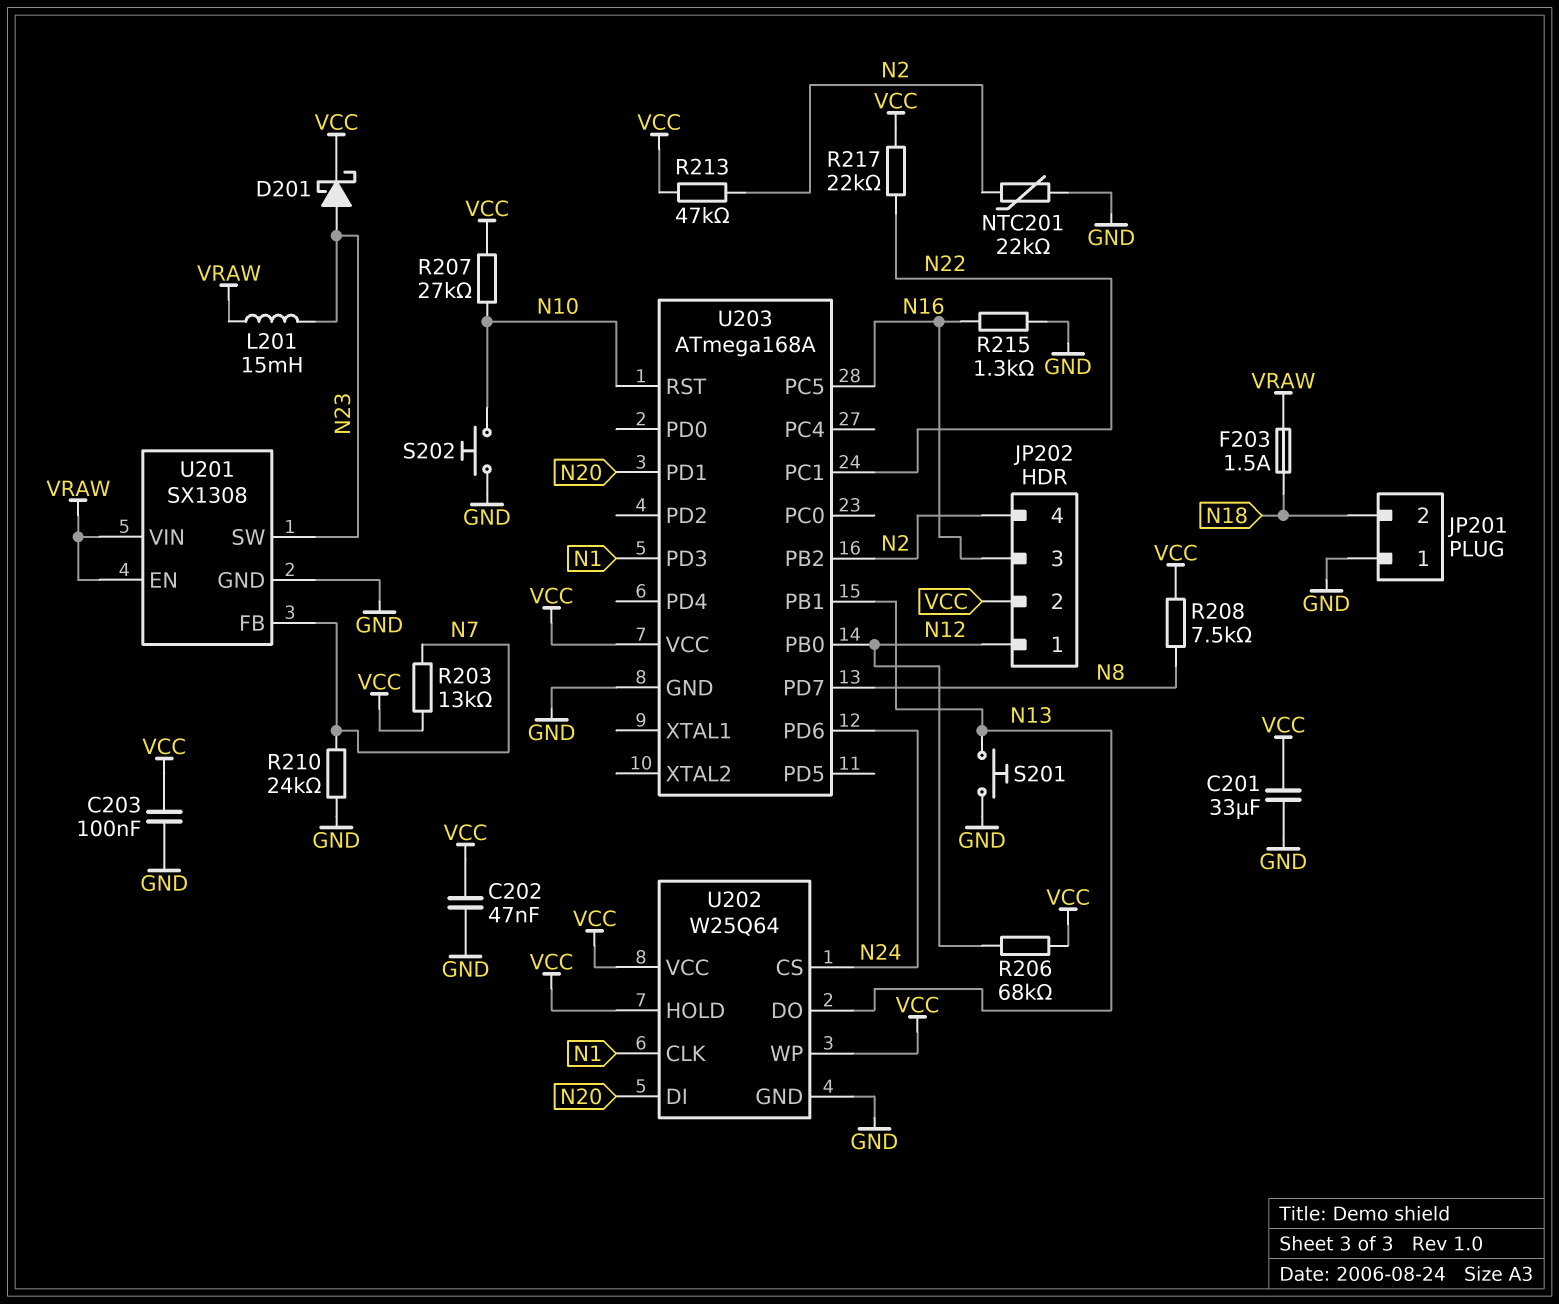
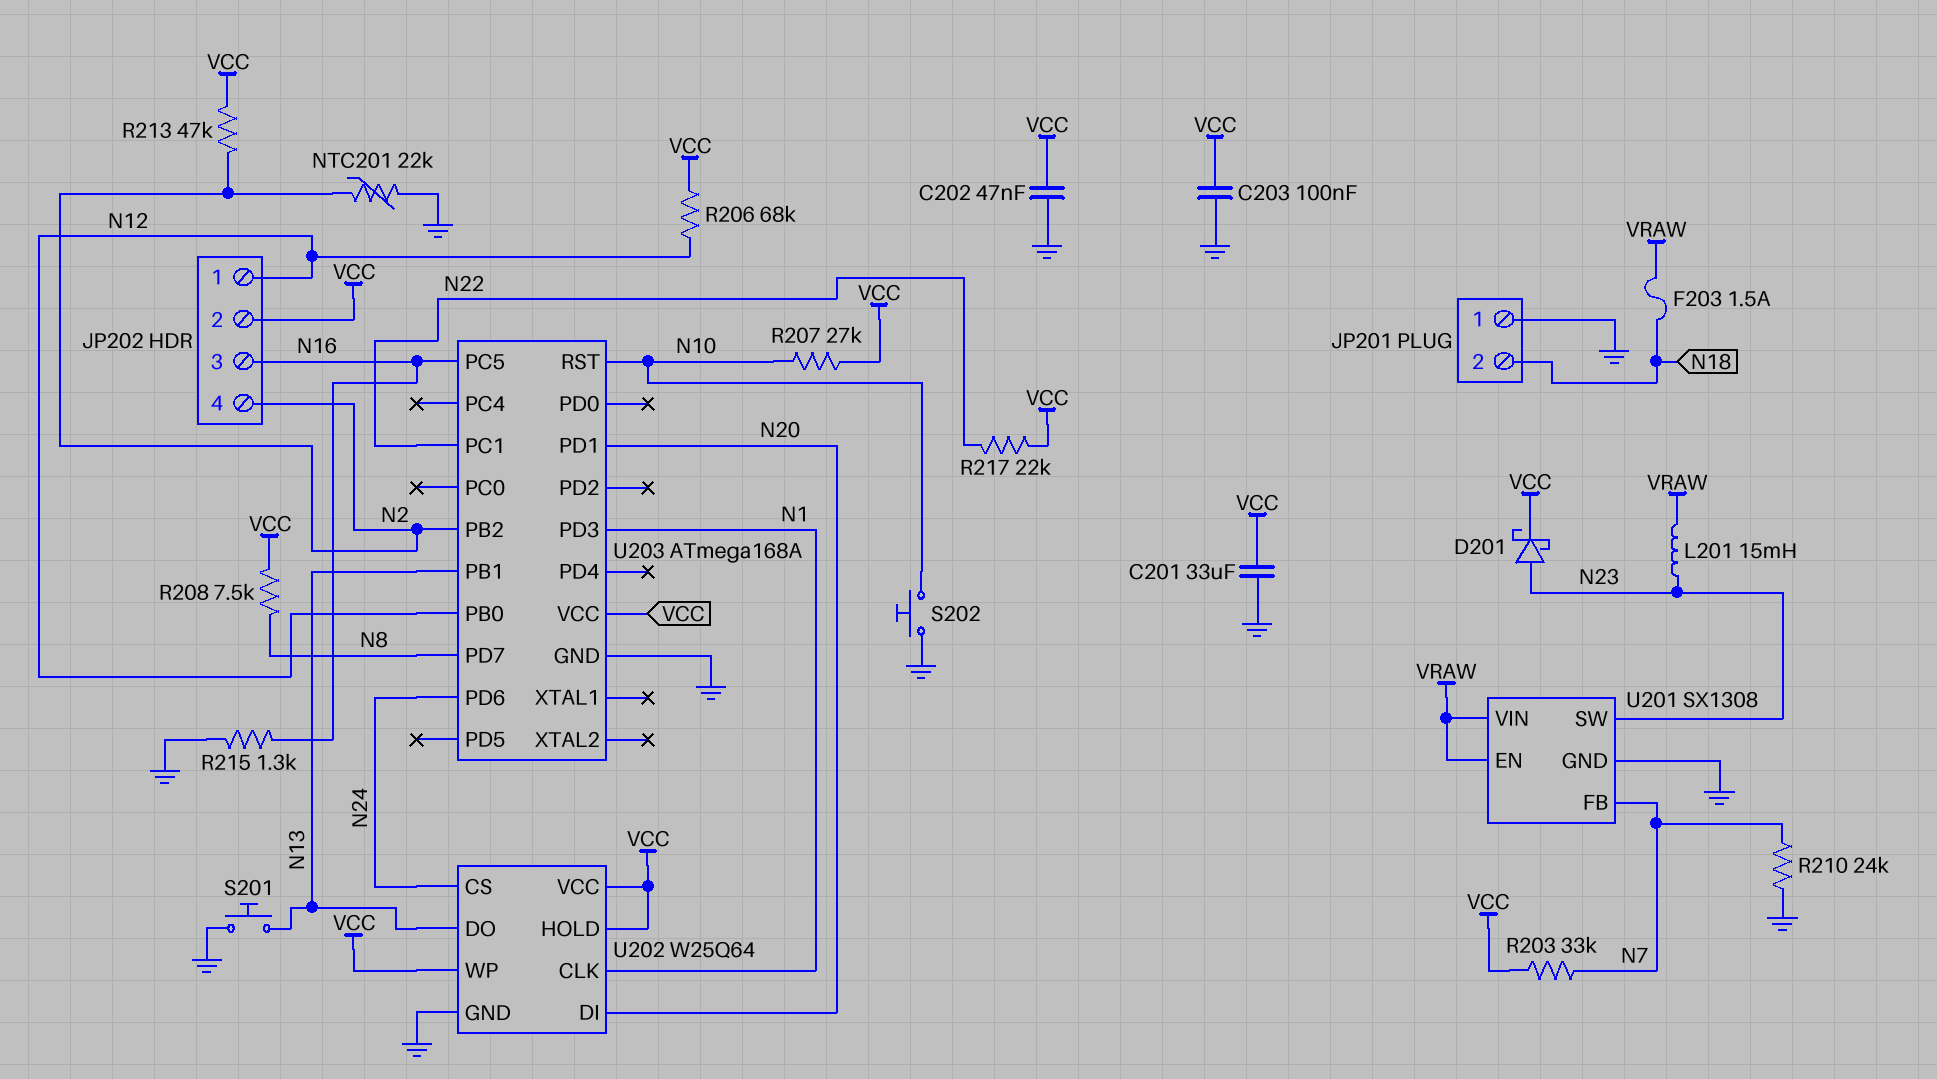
R203: 13k (N7, VCC) -> 33k (N7, VCC)

